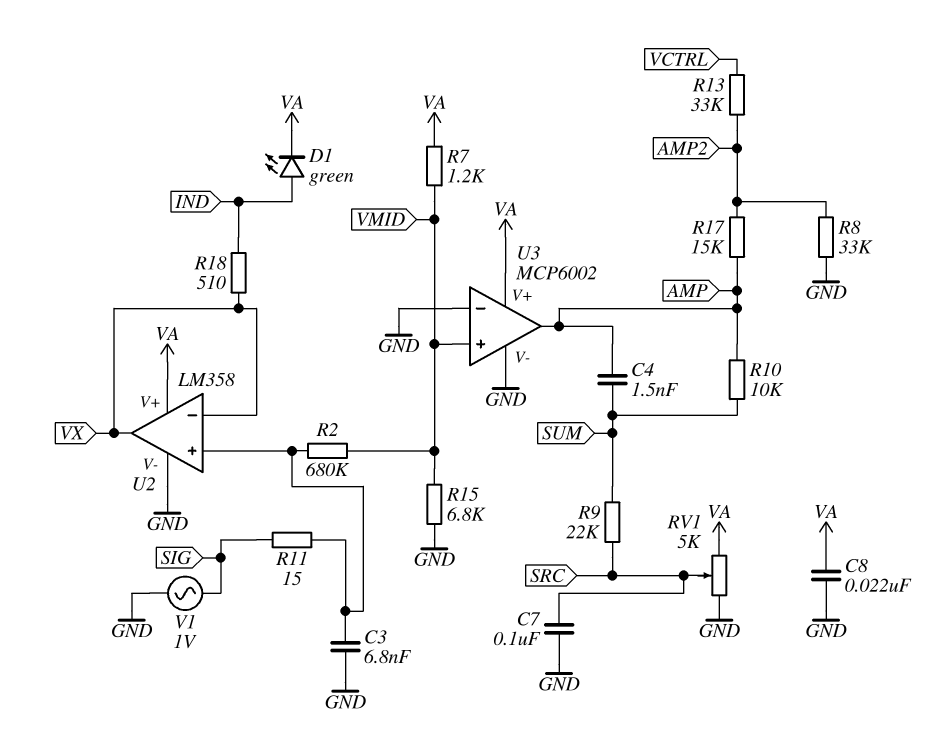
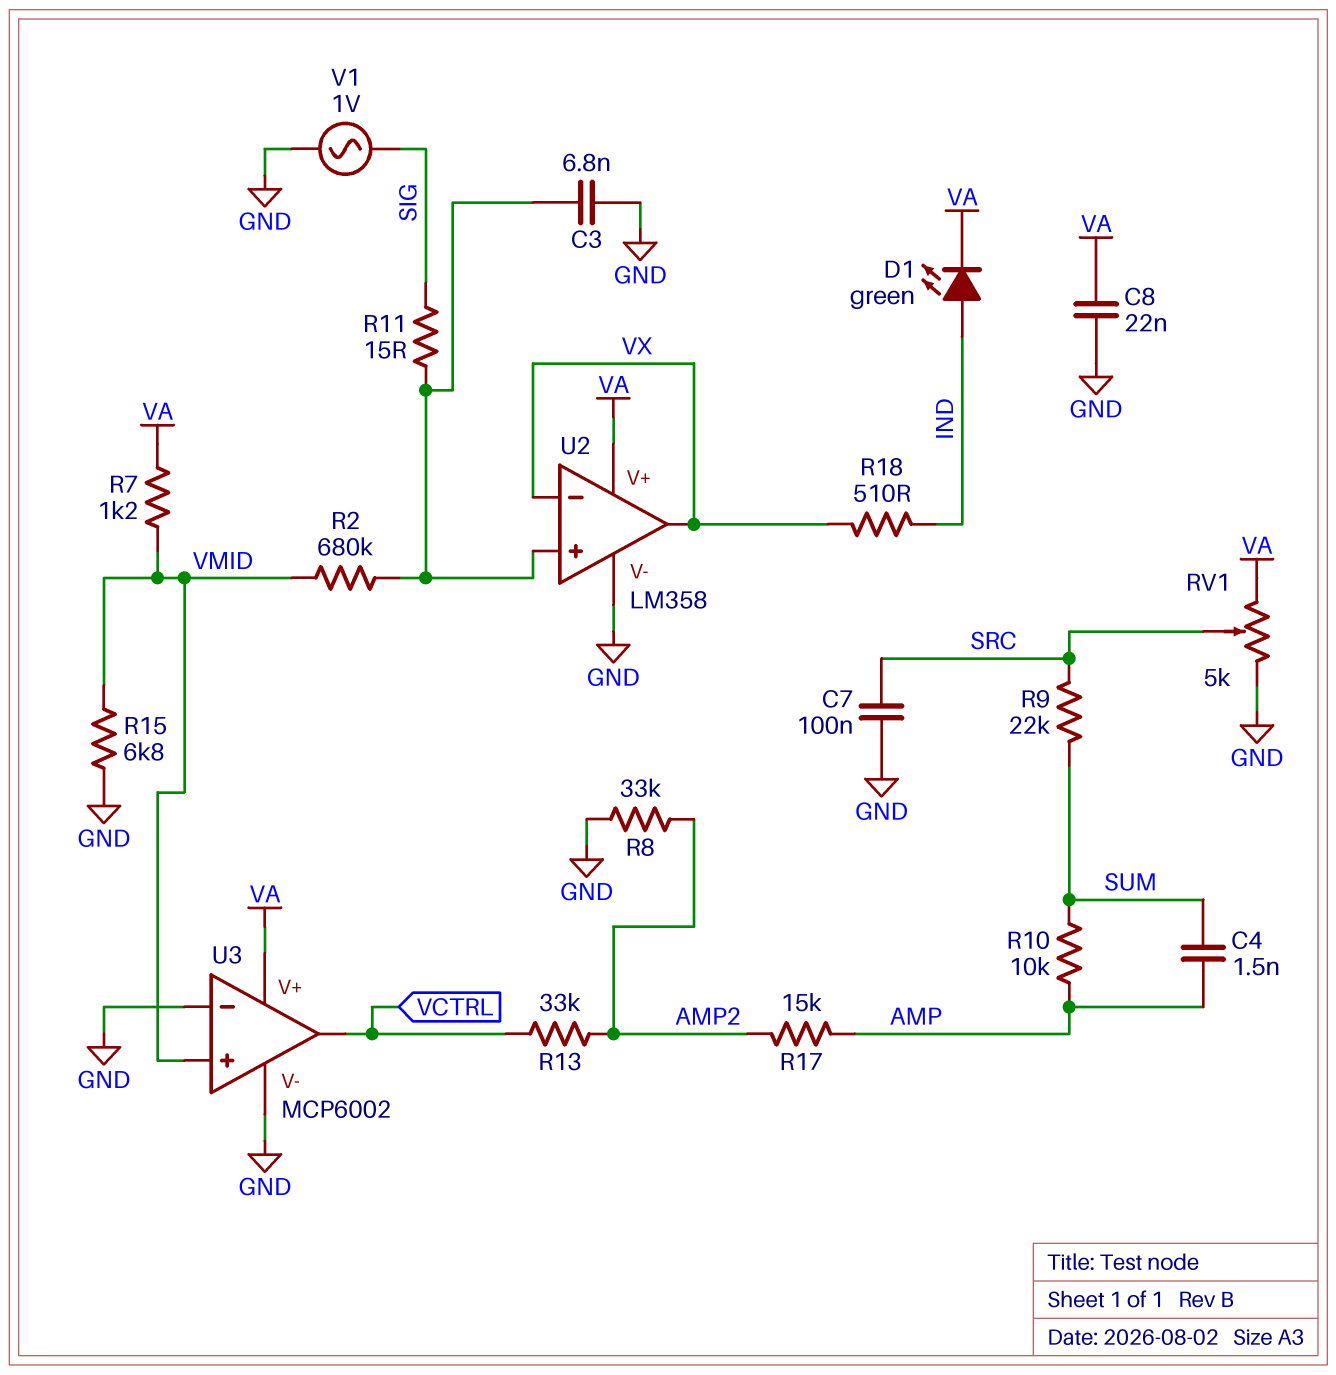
U3 pin out: AMP -> VCTRL

